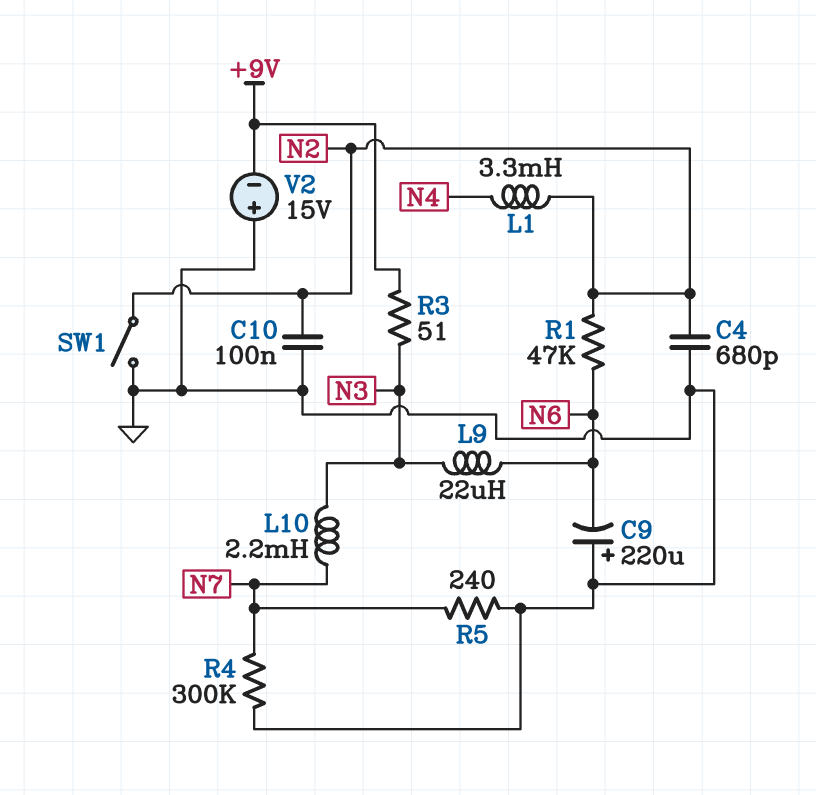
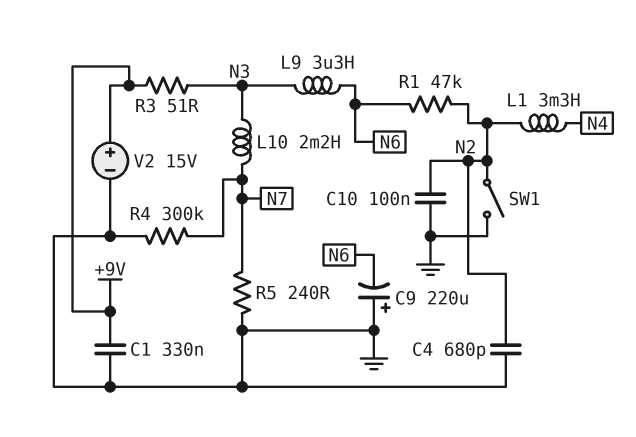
C1: none -> 330nF (+9V, GND)
L9: 22uH (N3, N6) -> 3.3uH (N3, N6)
V2: 15V (plus GND, minus +9V) -> 15V (plus +9V, minus GND)

